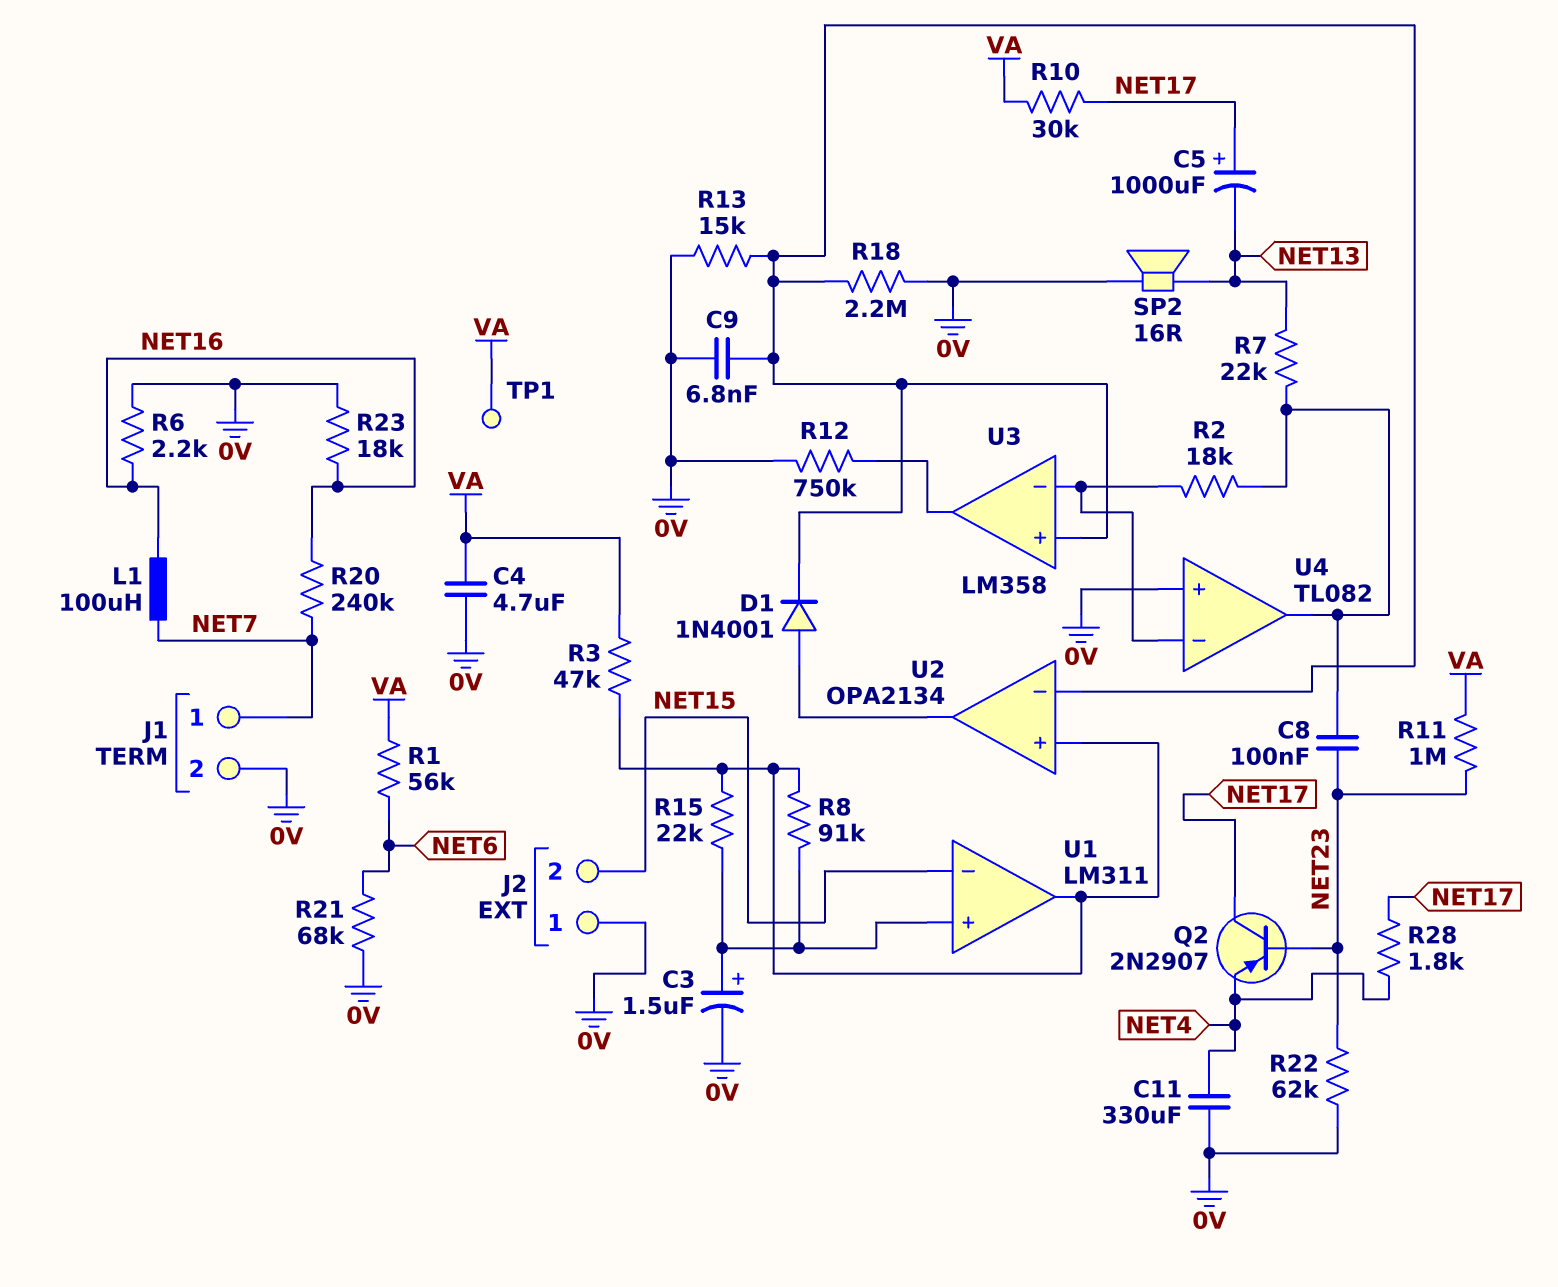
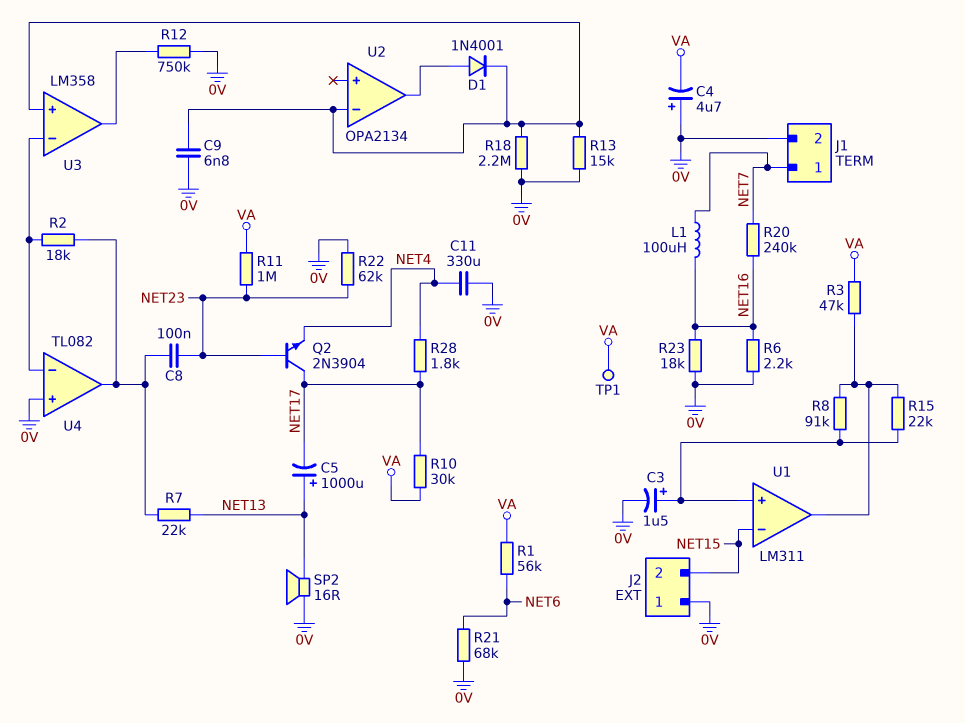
C4: 4.7uF (0V, VA) -> 4.7uF (plus 0V, minus VA)
C5: 1000uF (plus NET17, minus NET13) -> 1000uF (plus NET13, minus NET17)
Q2: PNP 2N2907 (B NET23, C NET17, E NET4) -> NPN 2N3904 (B NET23, C NET17, E NET4)
U2 pin in+: U1/out -> none

